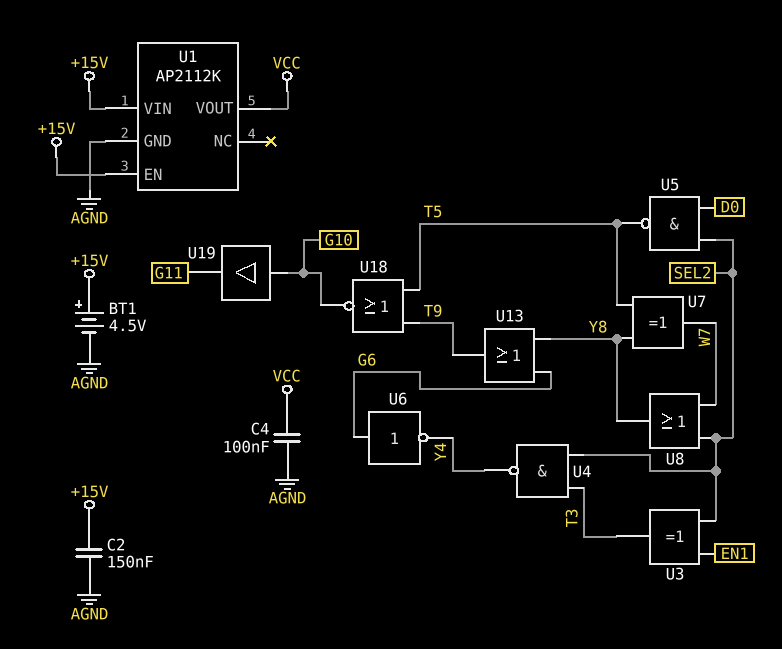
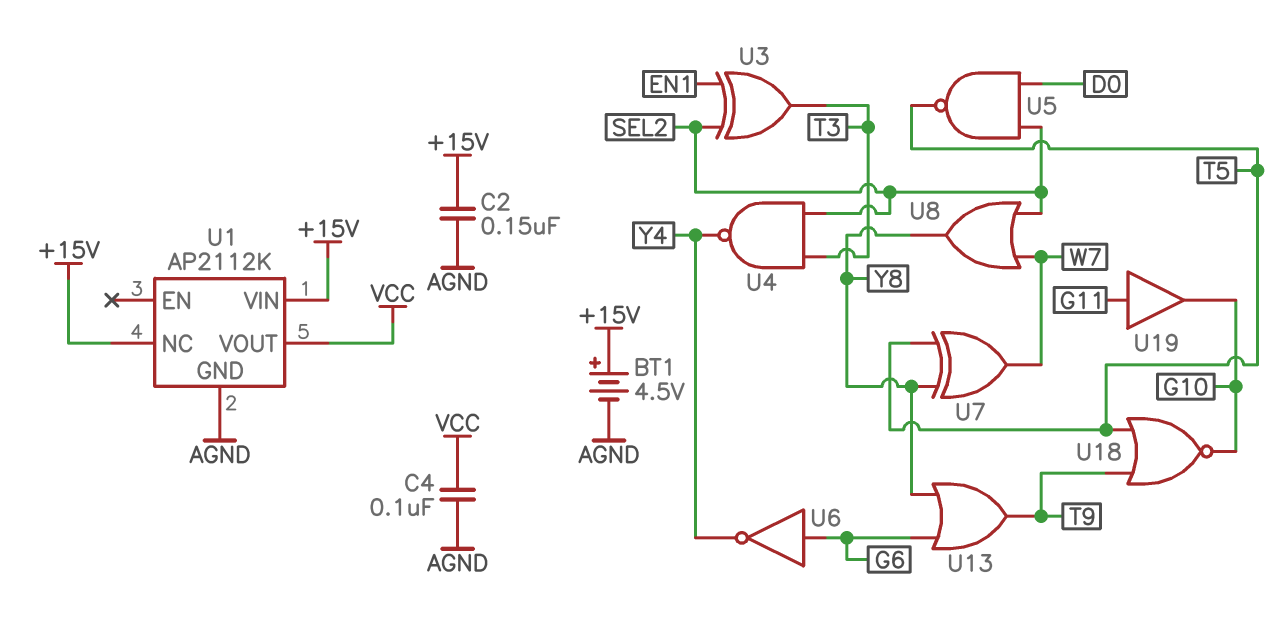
U1 pin EN: +15V -> none
U1 pin NC: none -> +15V
U19: buffer (in G10, out G11) -> buffer (in G11, out G10)

